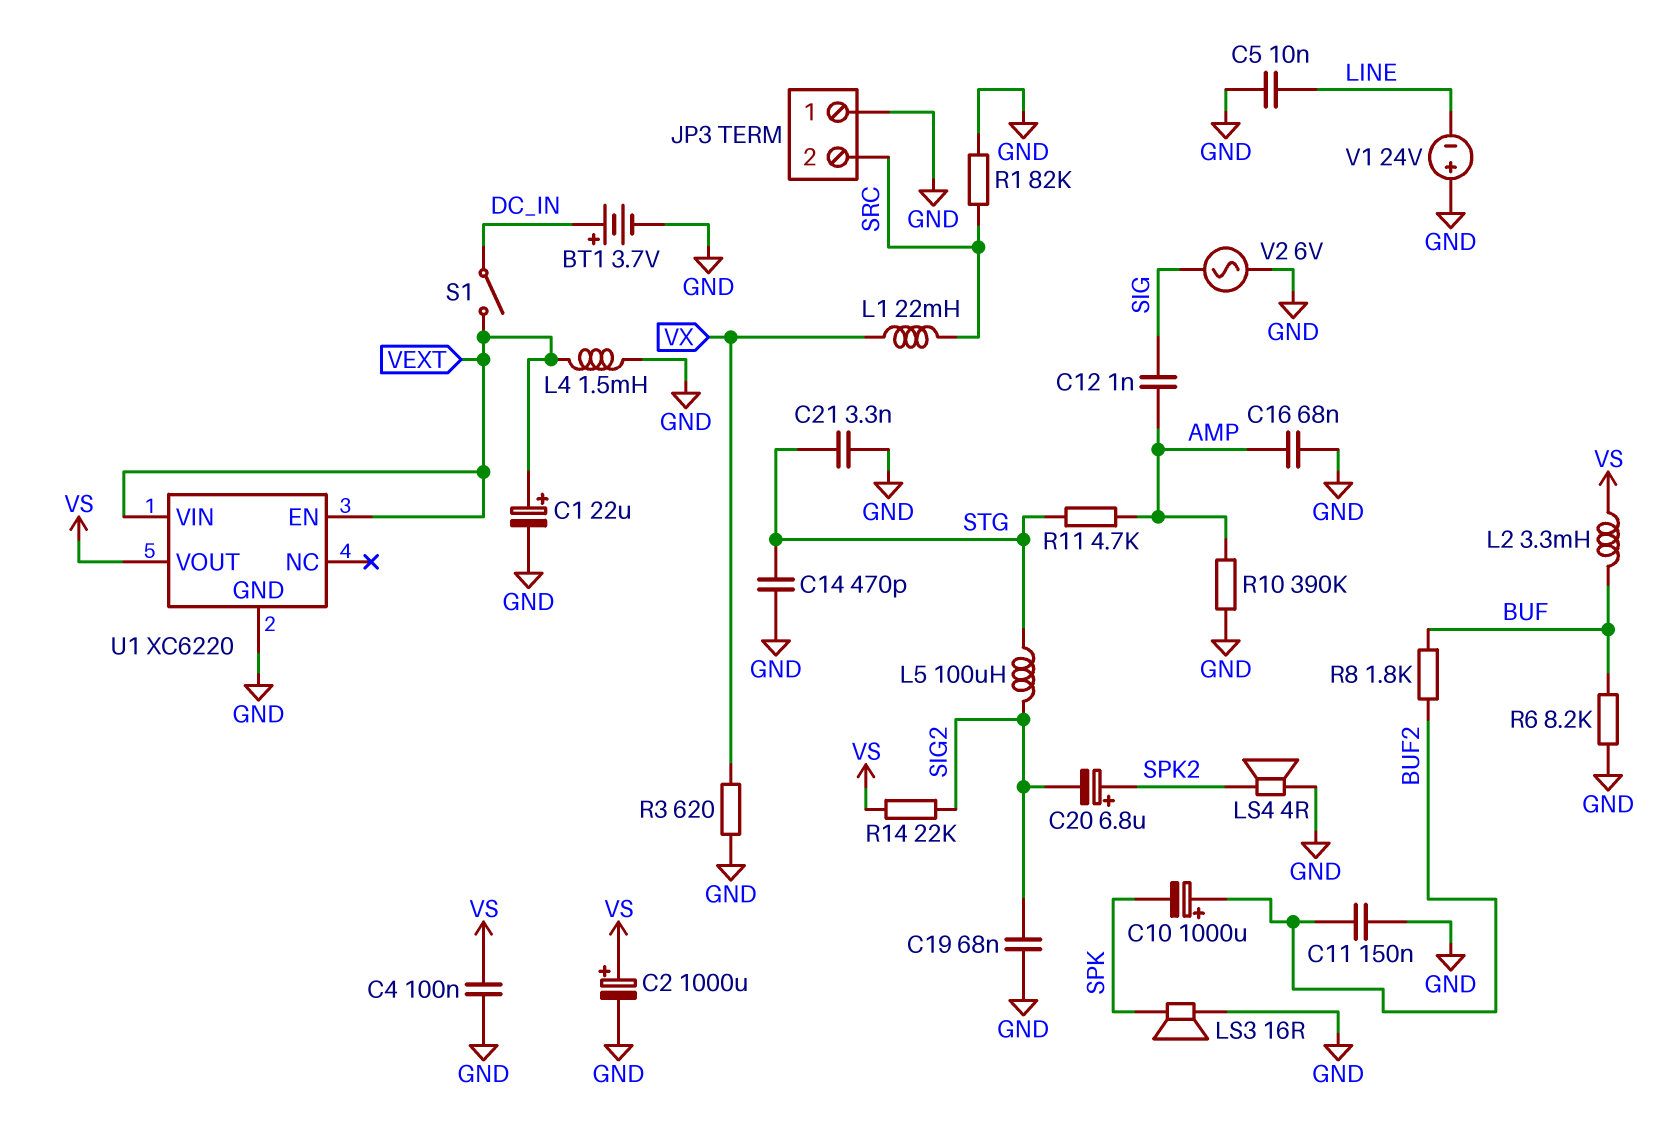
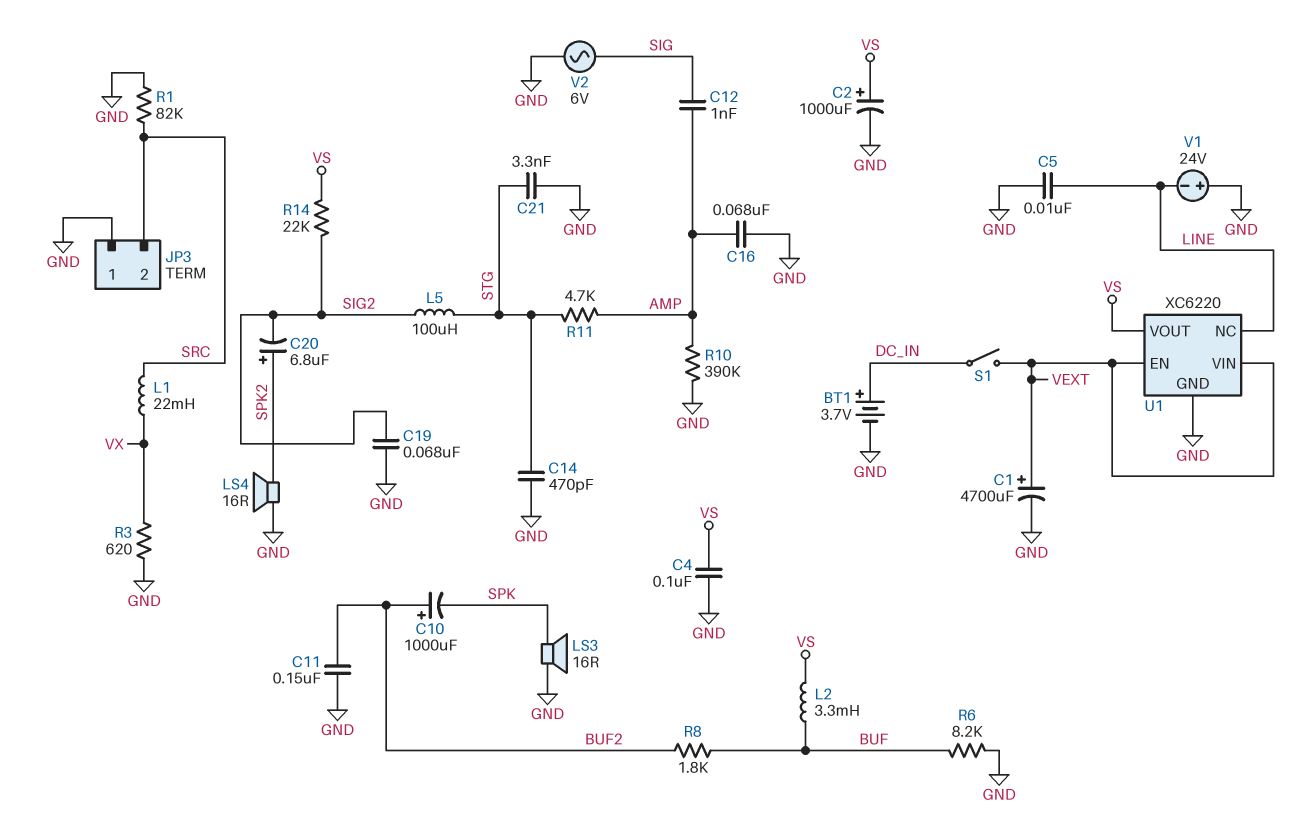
C1: 22uF (plus VEXT, minus GND) -> 4700uF (plus VEXT, minus GND)
L4: 1.5mH (GND, VEXT) -> none
LS4: speaker 4R (GND, SPK2) -> speaker 16R (GND, SPK2)
U1 pin NC: none -> LINE

